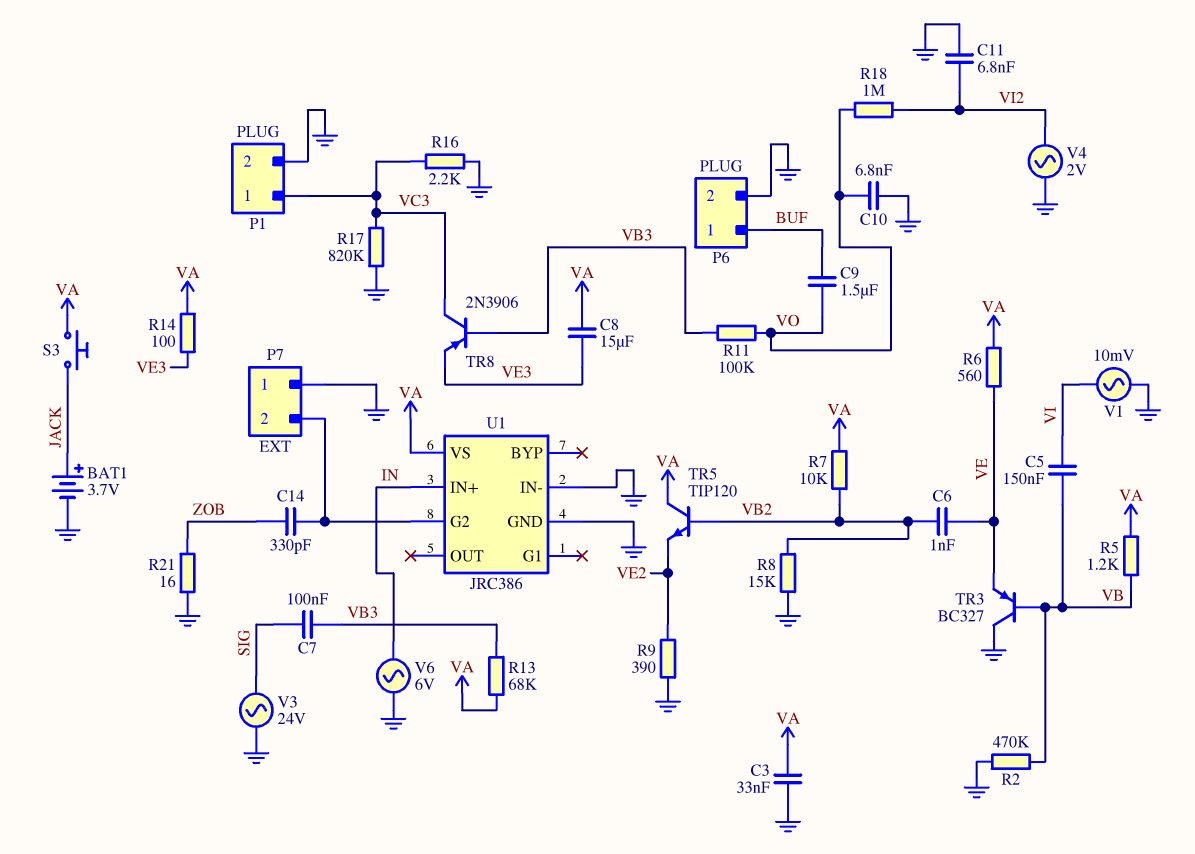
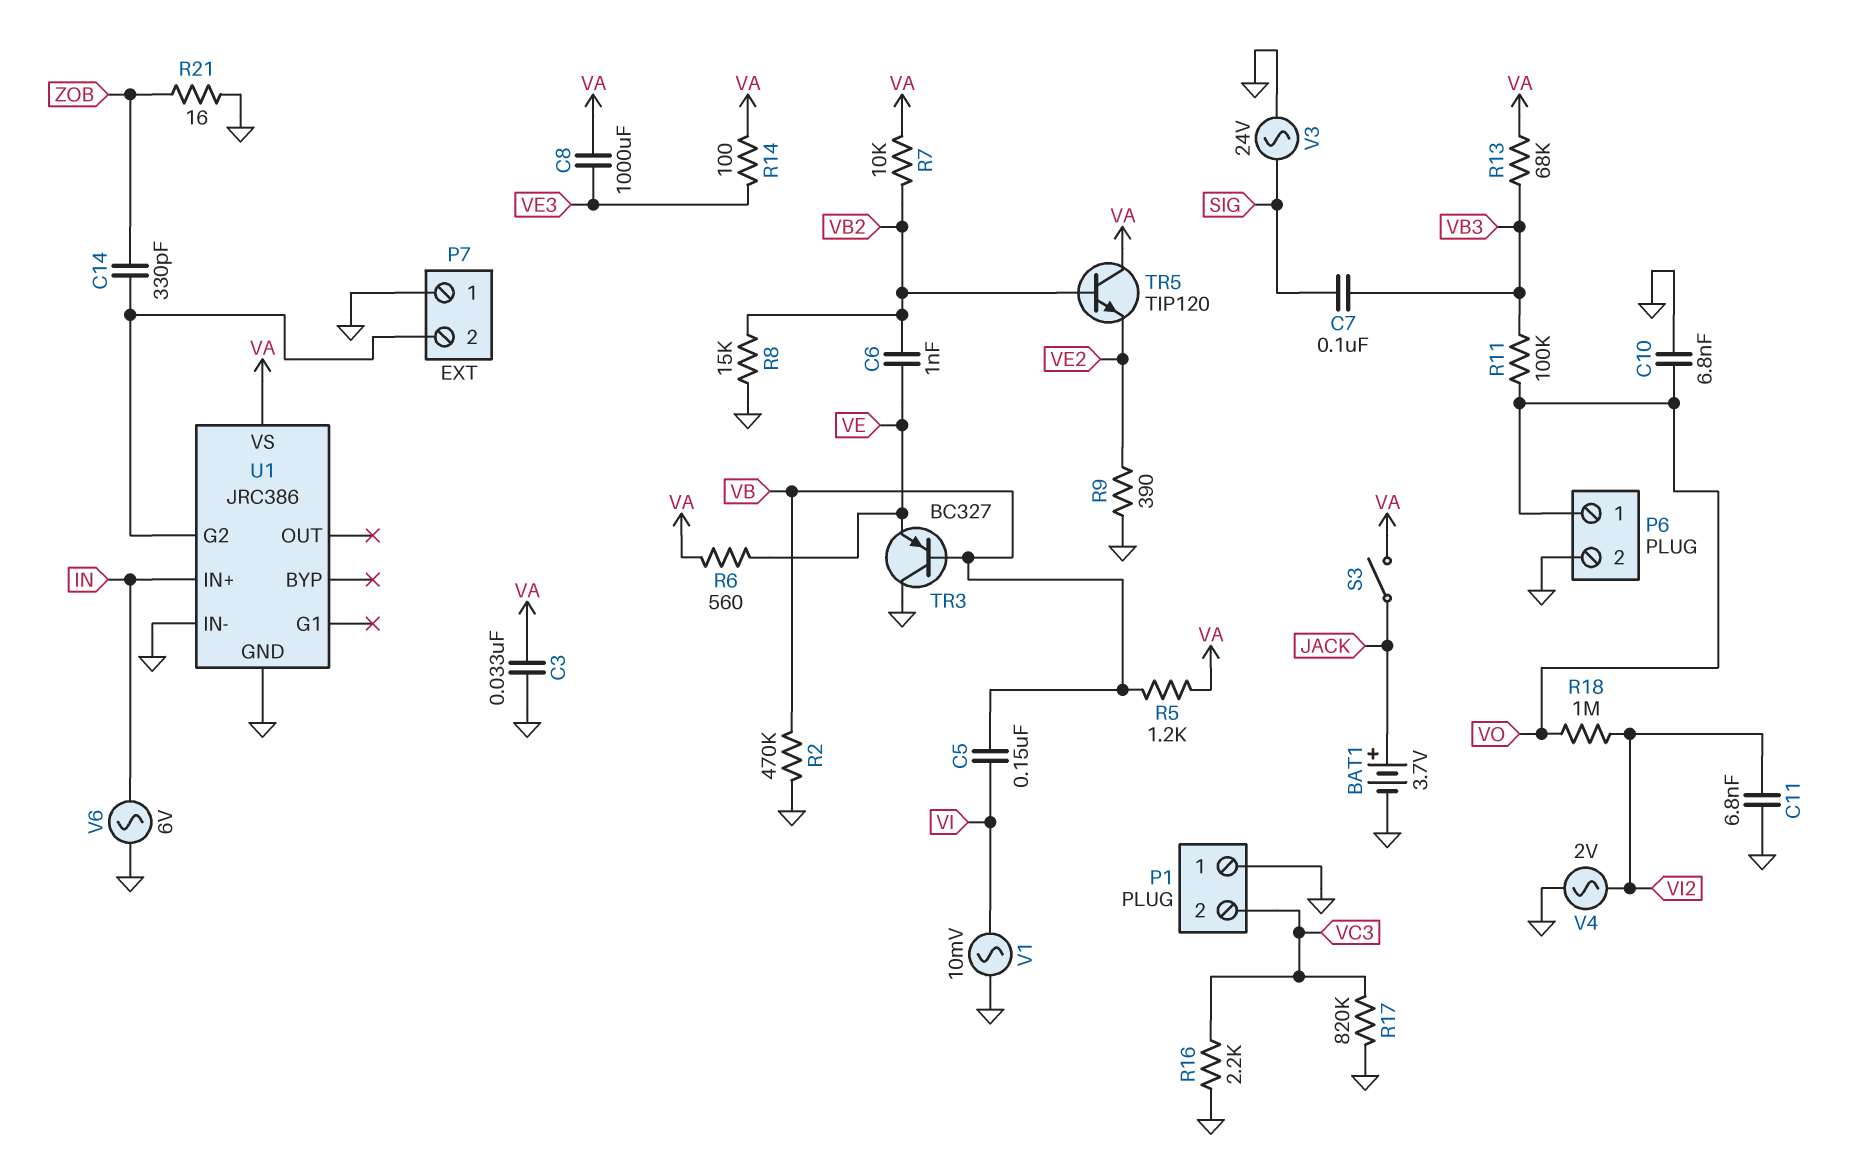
C8: 15uF (VA, VE3) -> 1000uF (VA, VE3)
C9: 1.5uF (BUF, VO) -> none
P1 pin 1: VC3 -> GND
P1 pin 2: GND -> VC3
P6 pin 1: BUF -> VO
S3: button (JACK, VA) -> switch (JACK, VA)
TR8: PNP 2N3906 (B VB3, C VC3, E VE3) -> none

